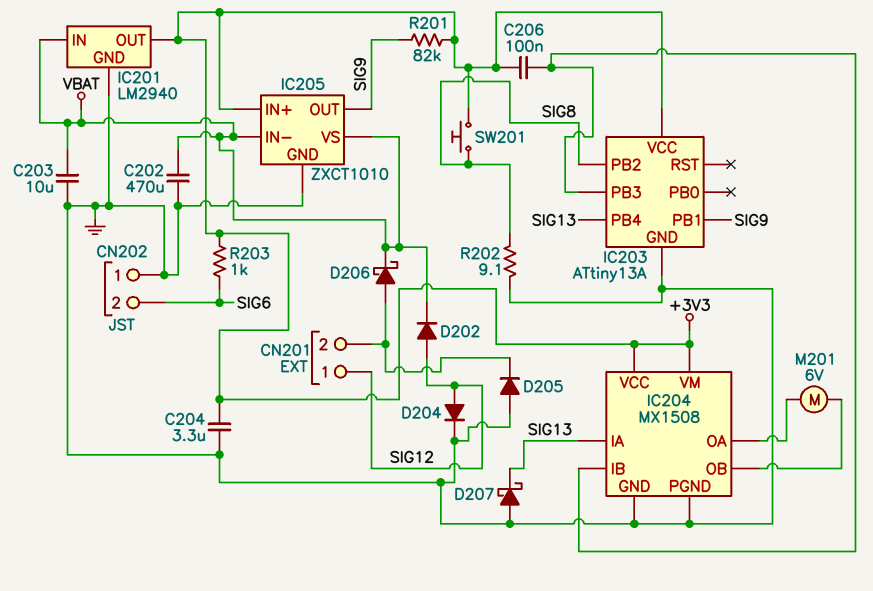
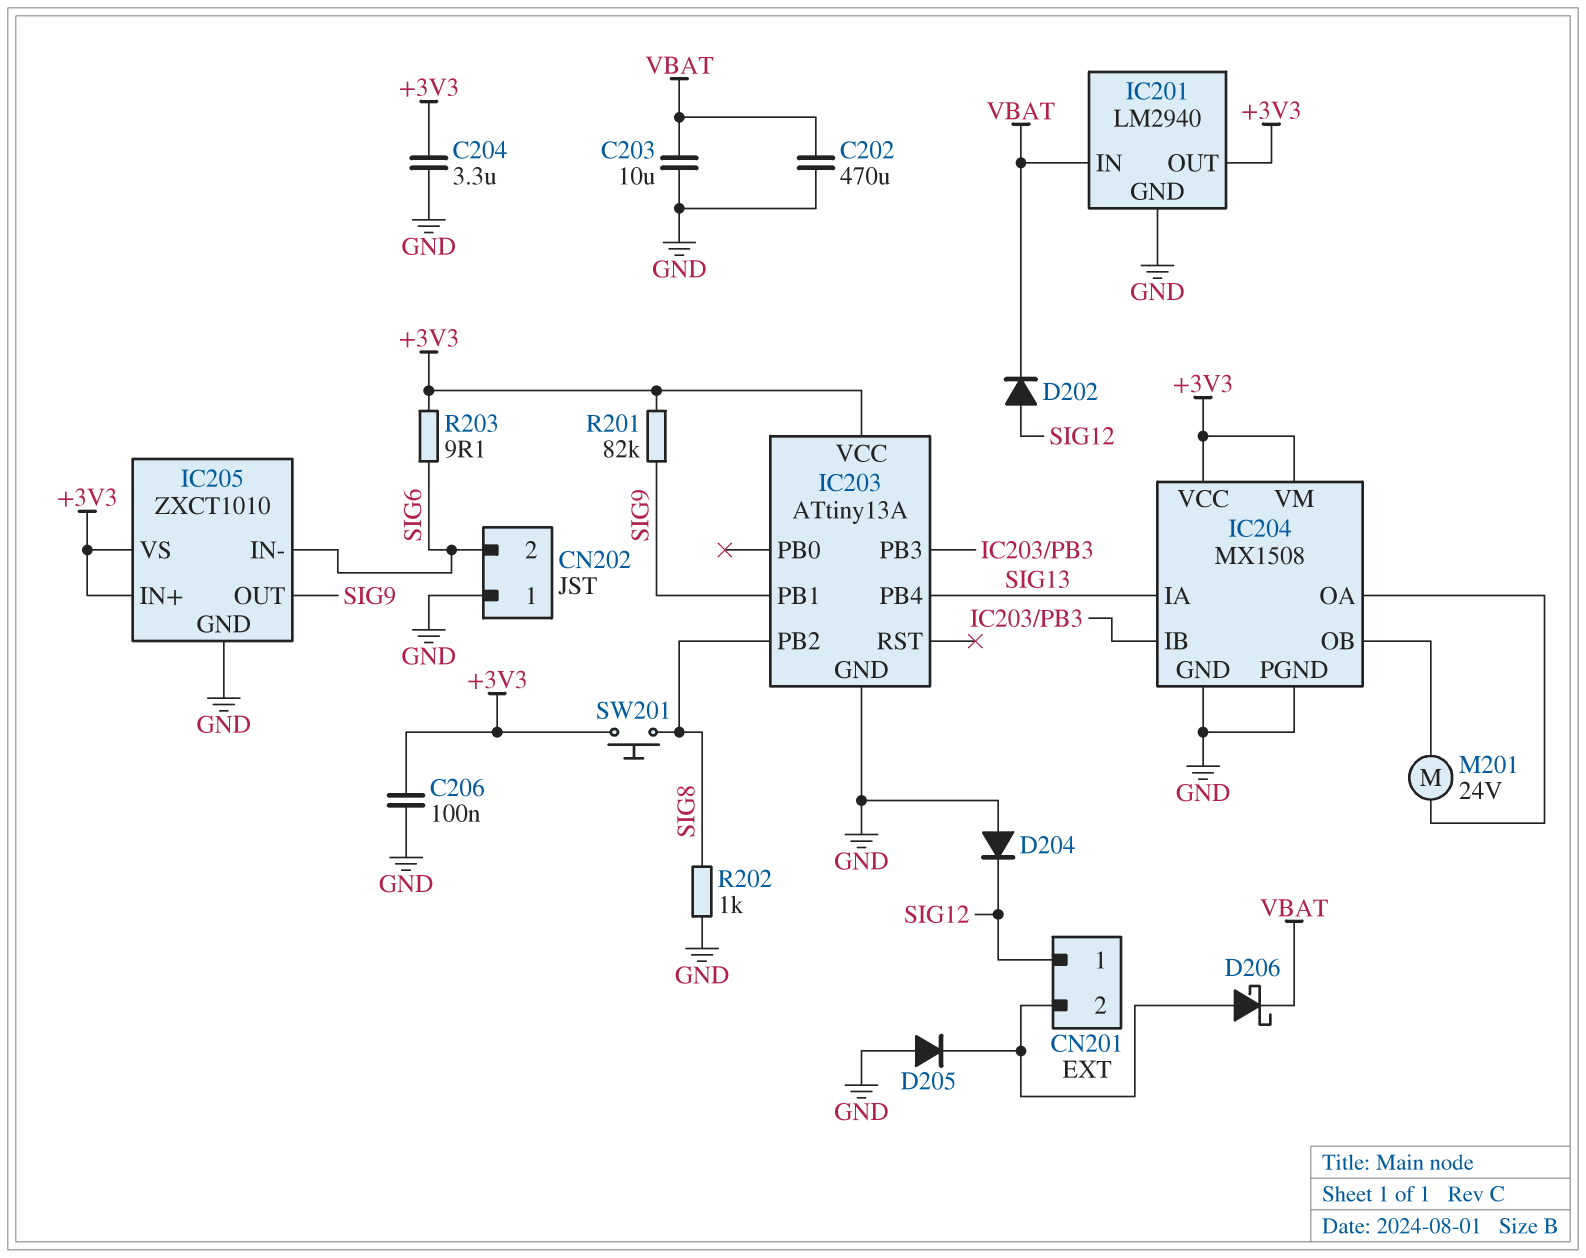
C206: 100nF (+3V3, IC203/PB3) -> 100nF (+3V3, GND)
D204: diode (A SIG12, K GND) -> diode (A GND, K SIG12)
D207: schottky (A GND, K SIG13) -> none
IC205 pin IN-: VBAT -> SIG6
IC205 pin VS: VBAT -> +3V3
M201: motor 6V (IC204/OA, IC204/OB) -> motor 24V (IC204/OA, IC204/OB)
R202: 9.1 (GND, SIG8) -> 1k (GND, SIG8)
R203: 1k (+3V3, SIG6) -> 9.1 (+3V3, SIG6)

